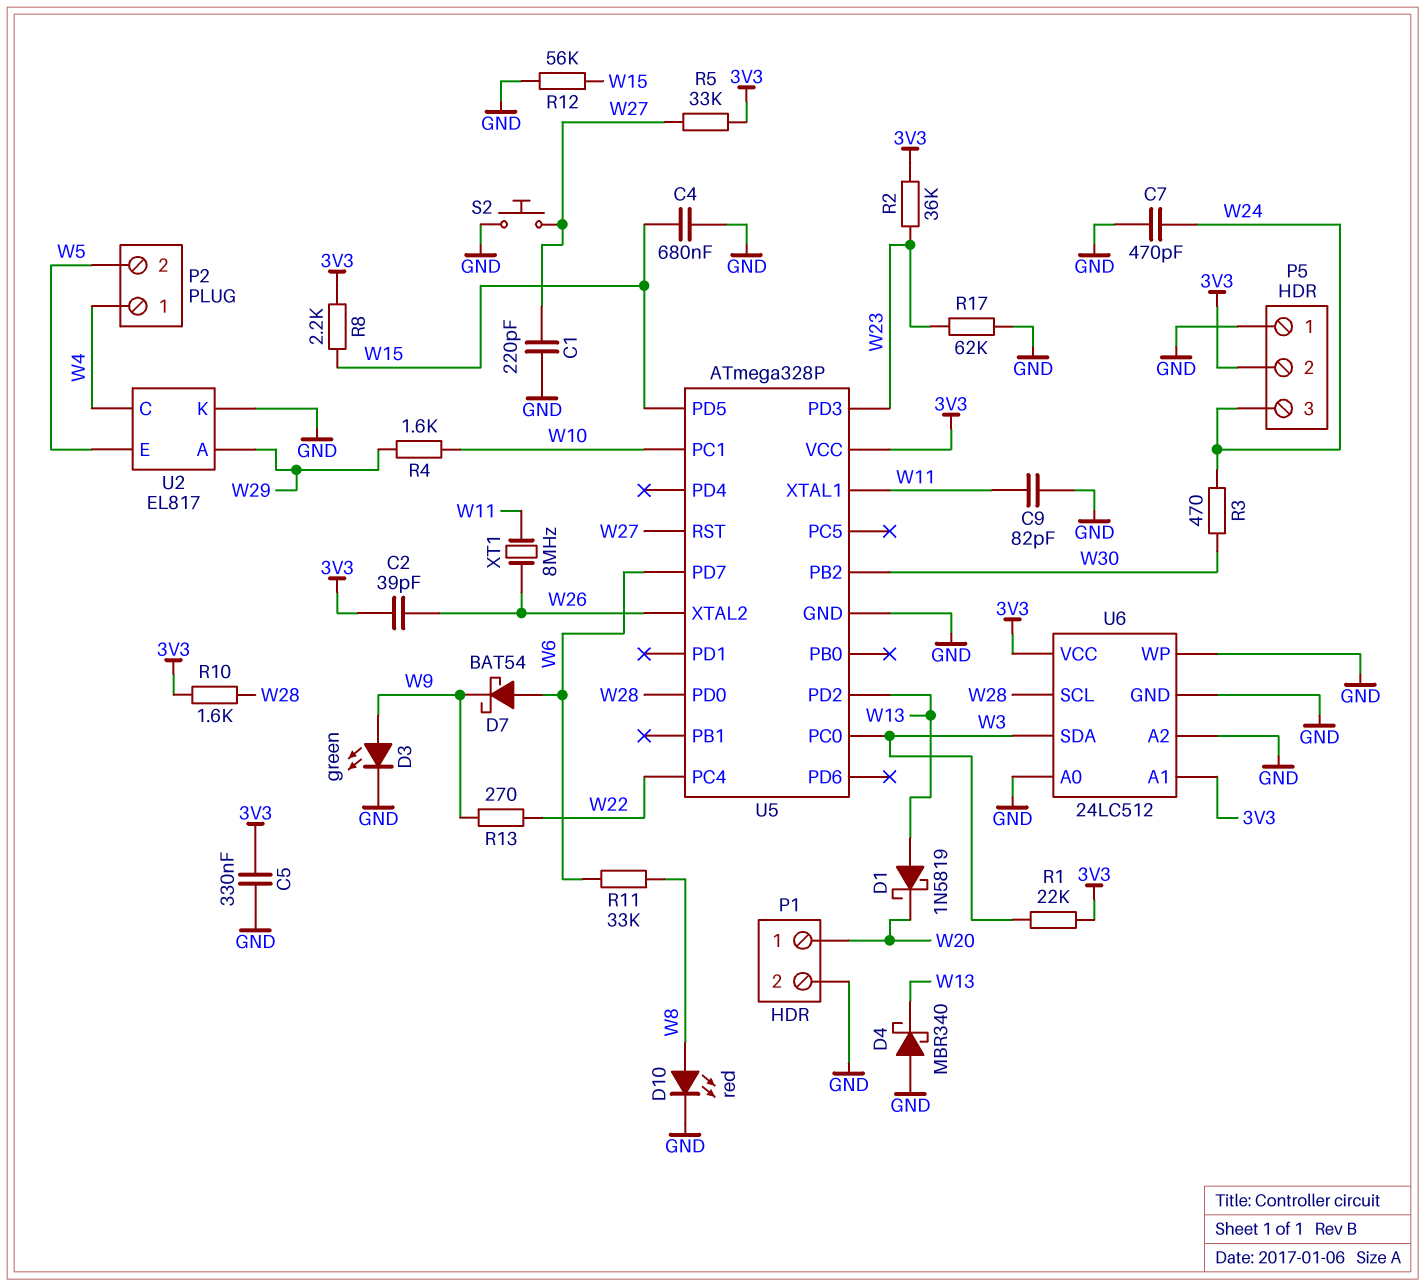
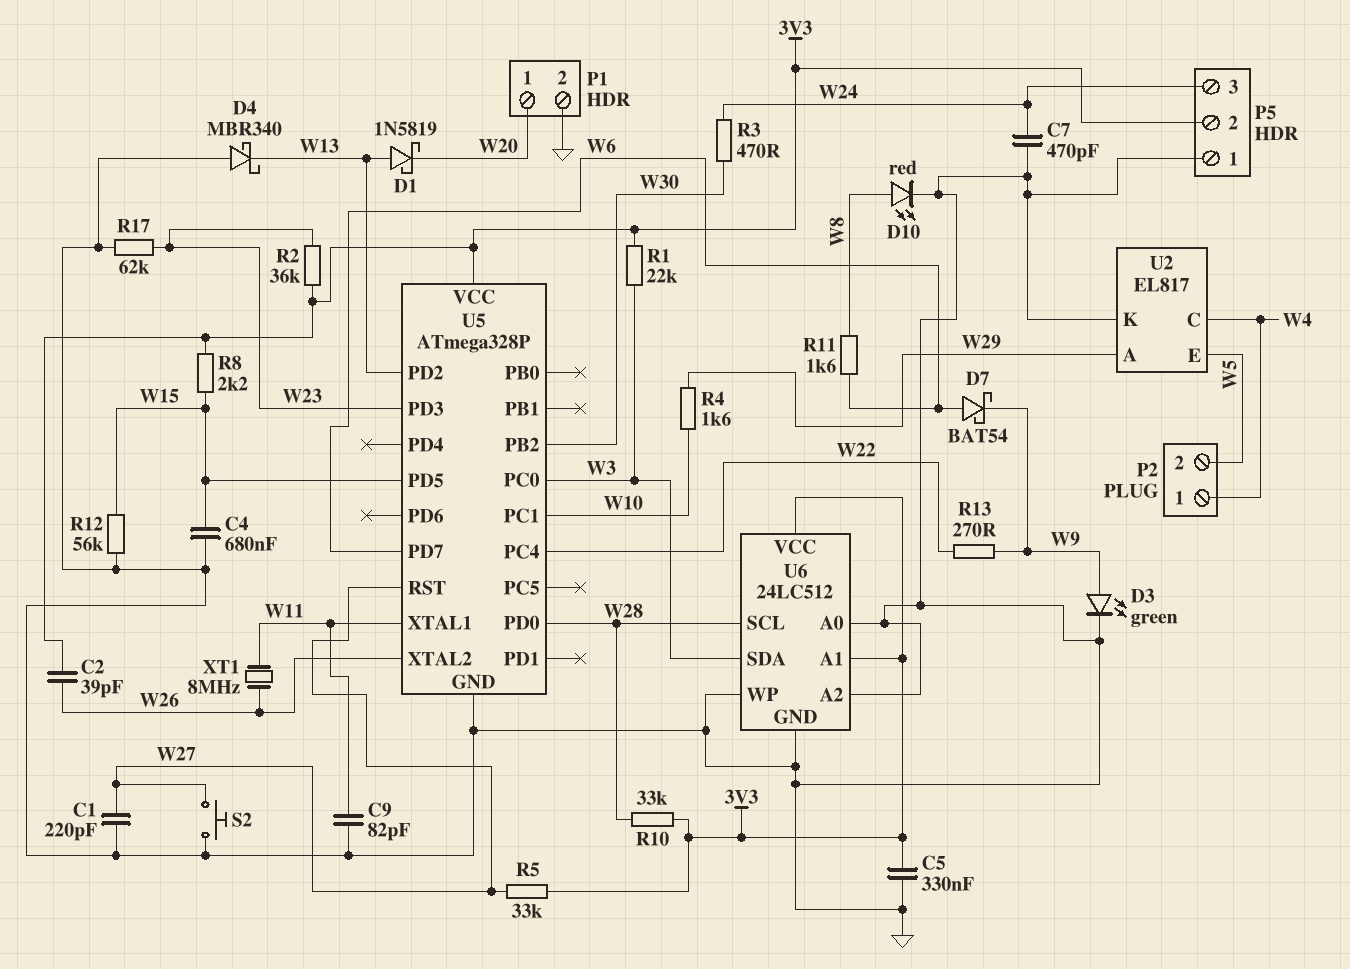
R10: 1.6k (3V3, W28) -> 33k (3V3, W28)
R11: 33k (W6, W8) -> 1.6k (W6, W8)

